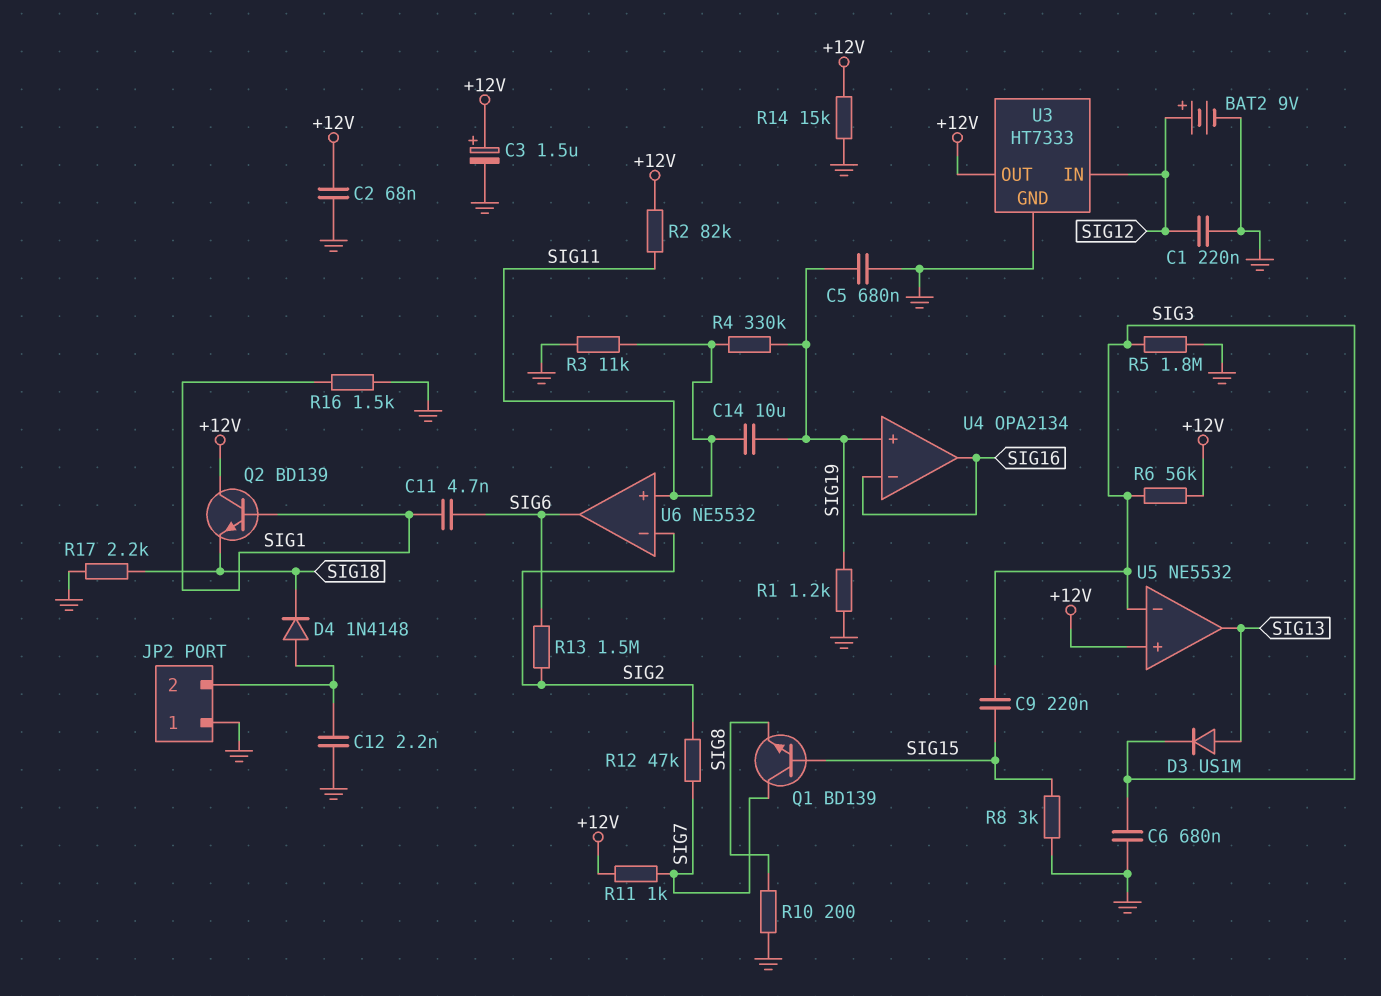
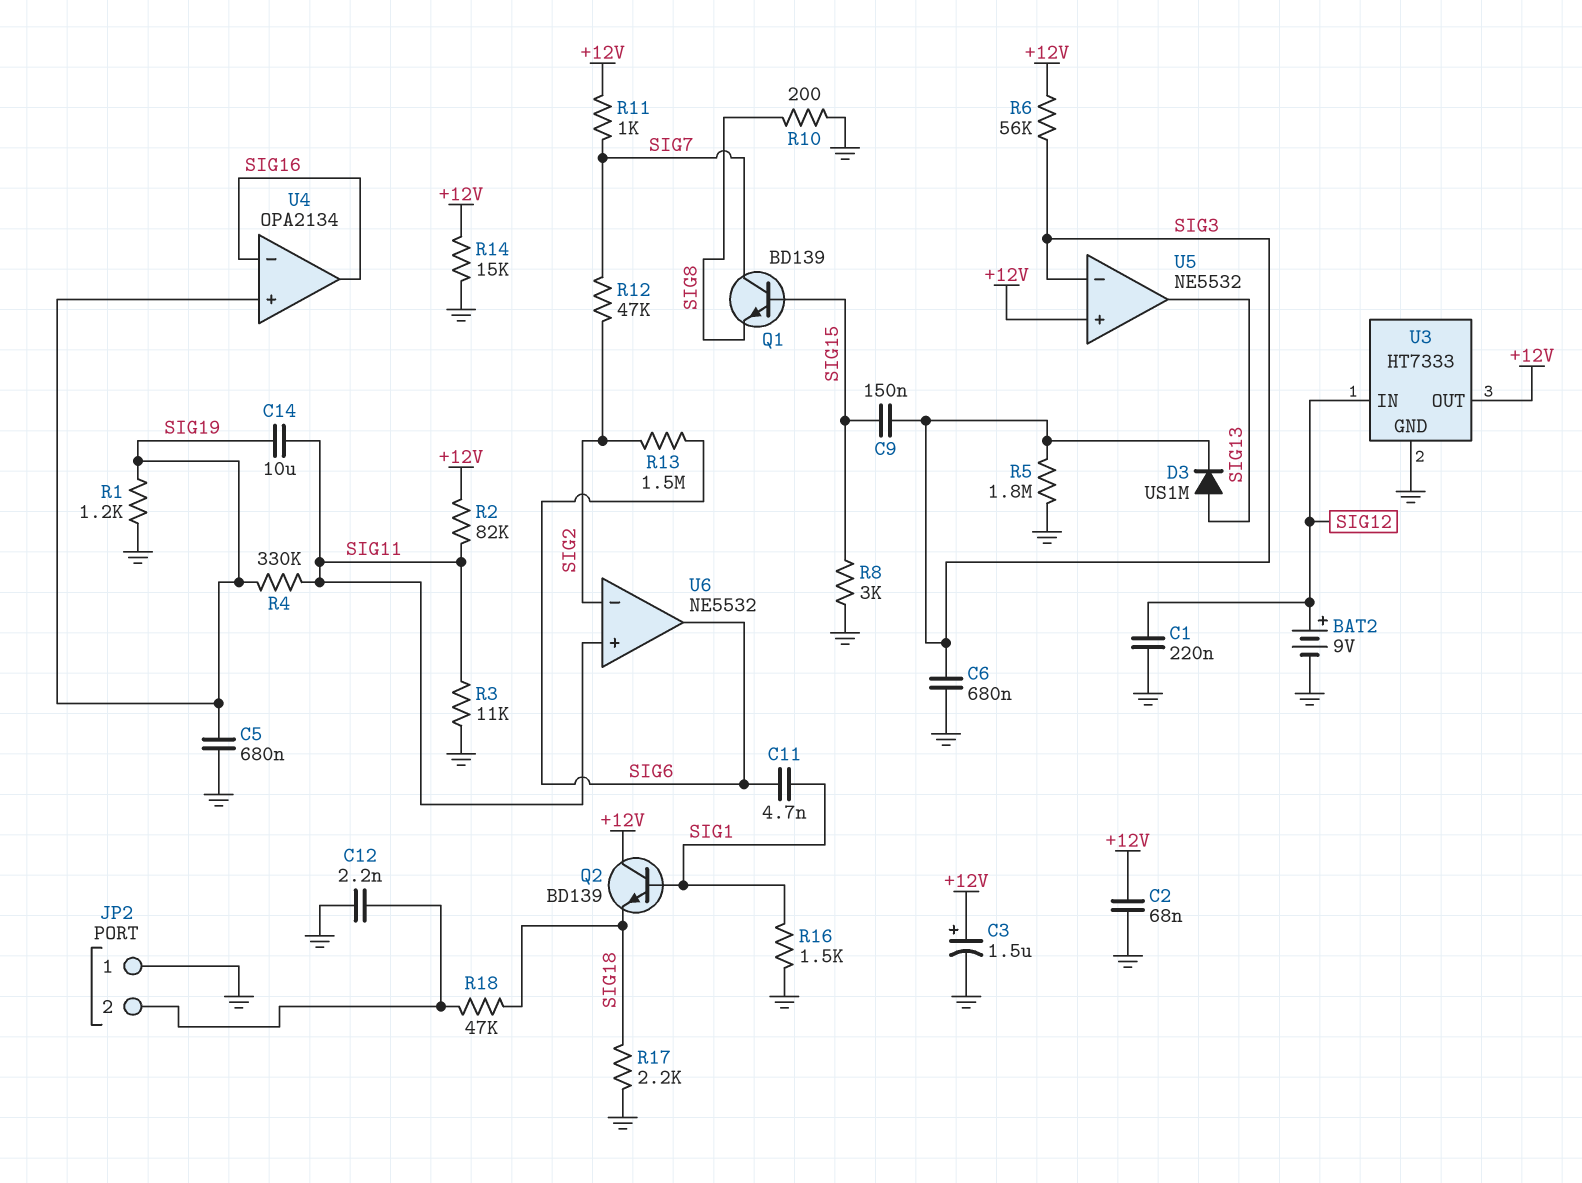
C9: 220nF (SIG3, SIG15) -> 150nF (SIG3, SIG15)
D4: diode 1N4148 (A JP2/2, K SIG18) -> none
R18: none -> 47k (JP2/2, SIG18)

